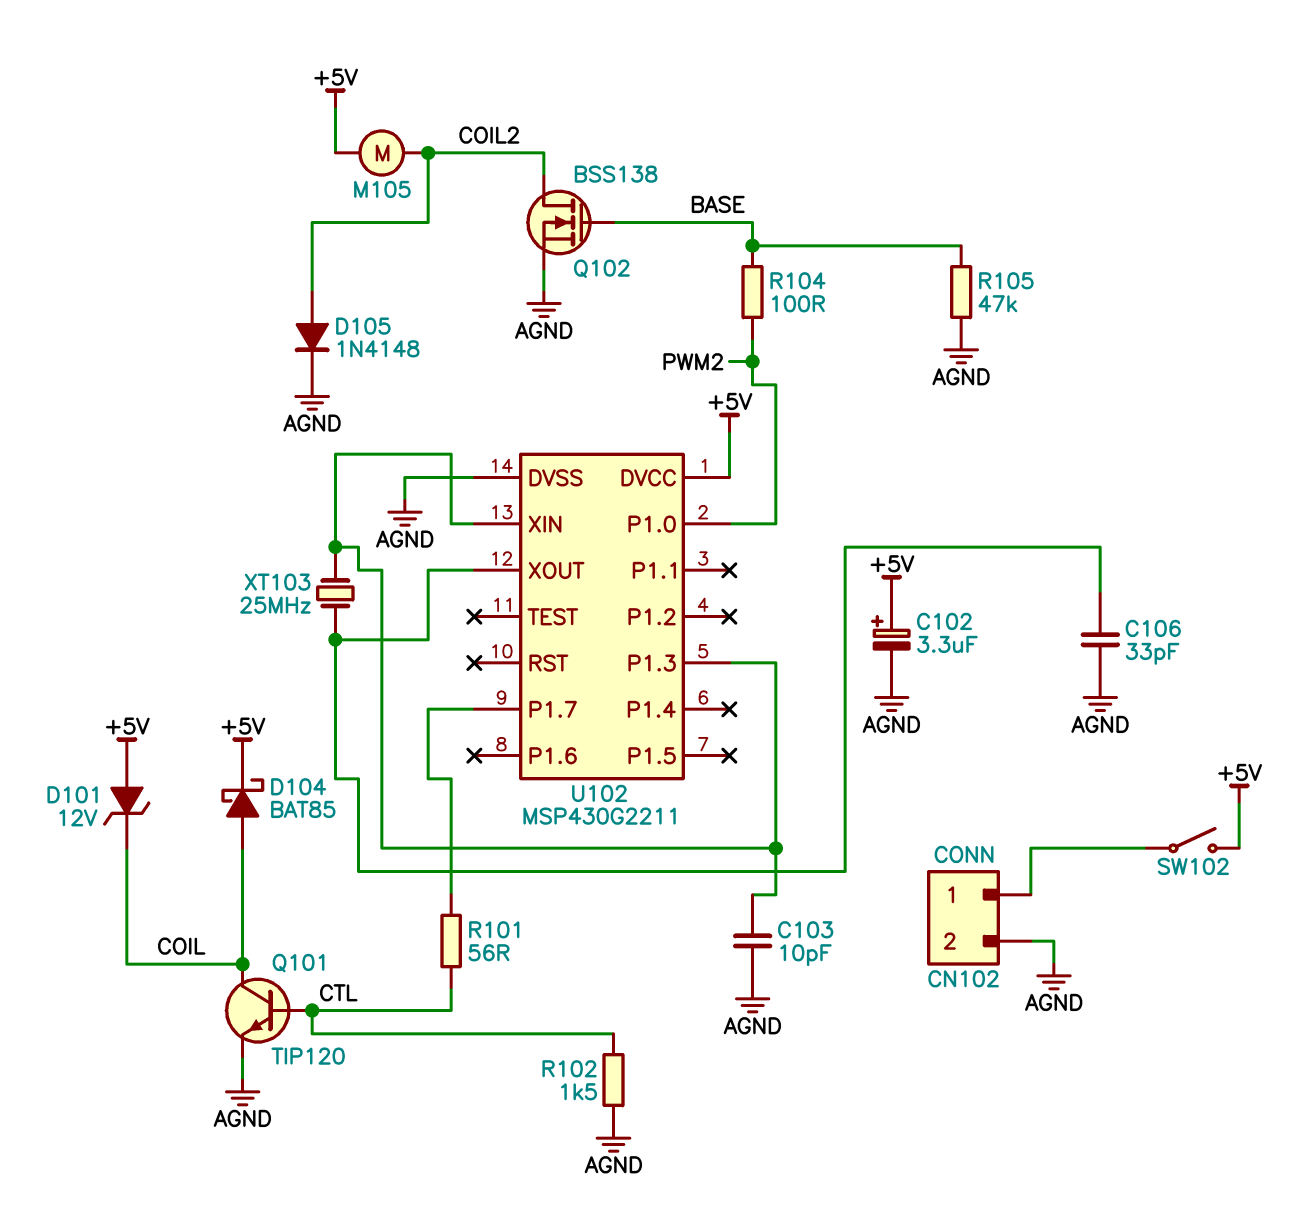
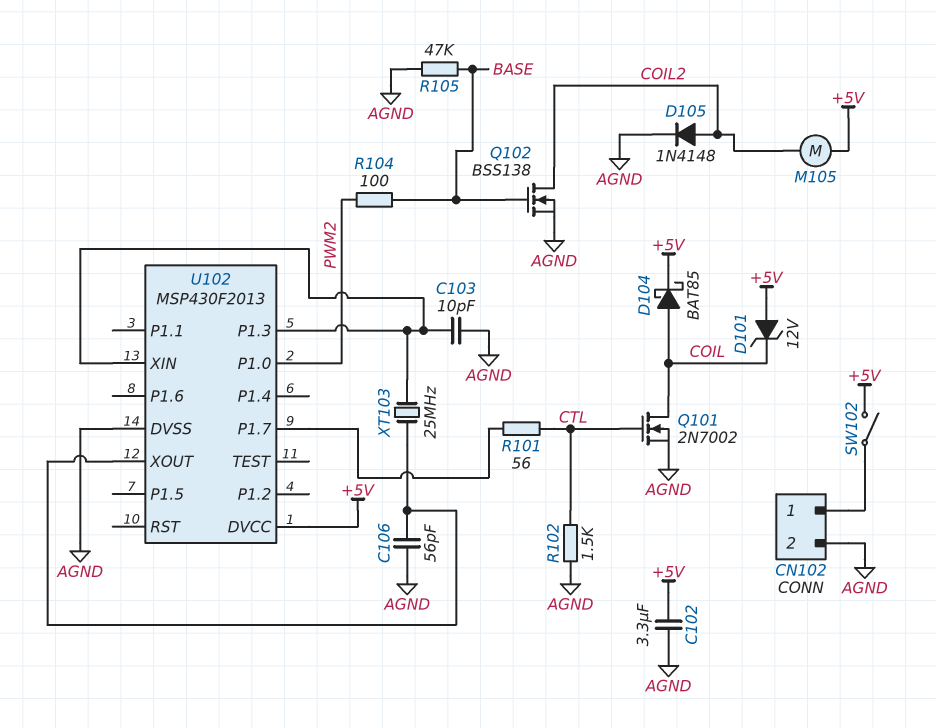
C102: 3.3uF (plus +5V, minus AGND) -> 3.3uF (+5V, AGND)
C106: 33pF (AGND, U102/XOUT) -> 56pF (AGND, U102/XOUT)
Q101: NPN TIP120 (B CTL, C COIL, E AGND) -> NMOS 2N7002 (G CTL, D COIL, S AGND)
U102: MSP430G2211 -> MSP430F2013

